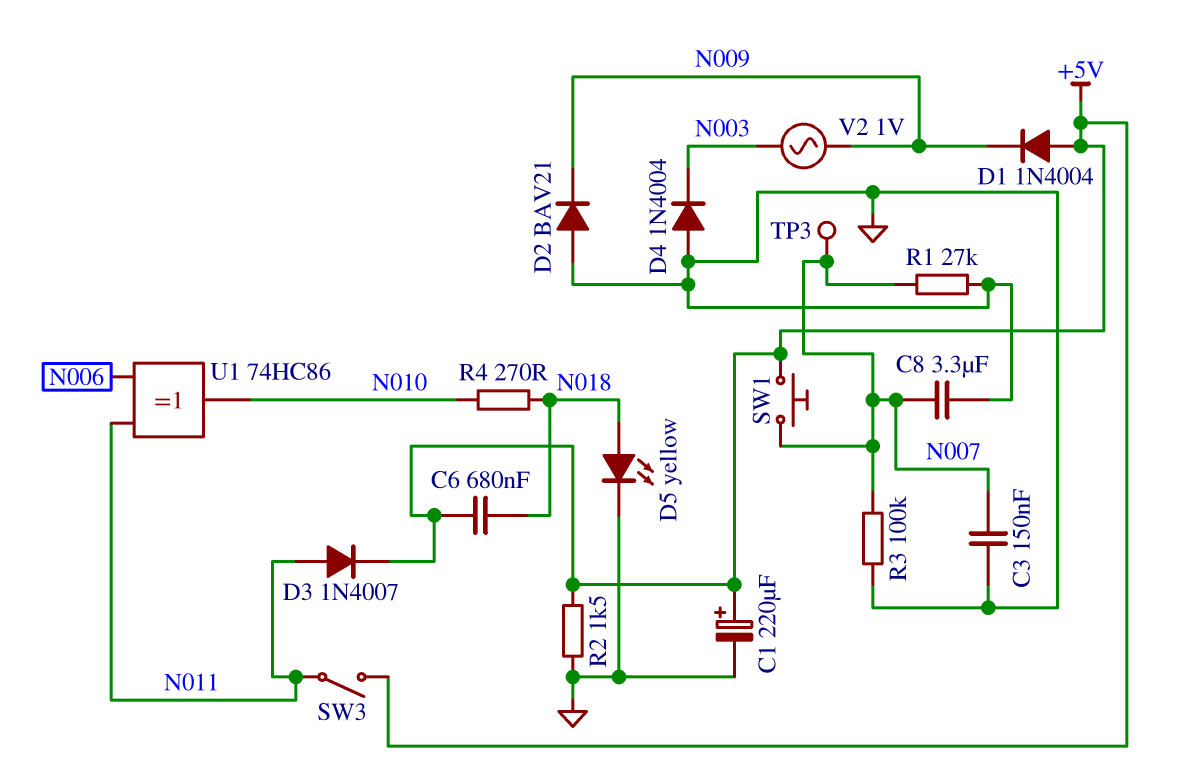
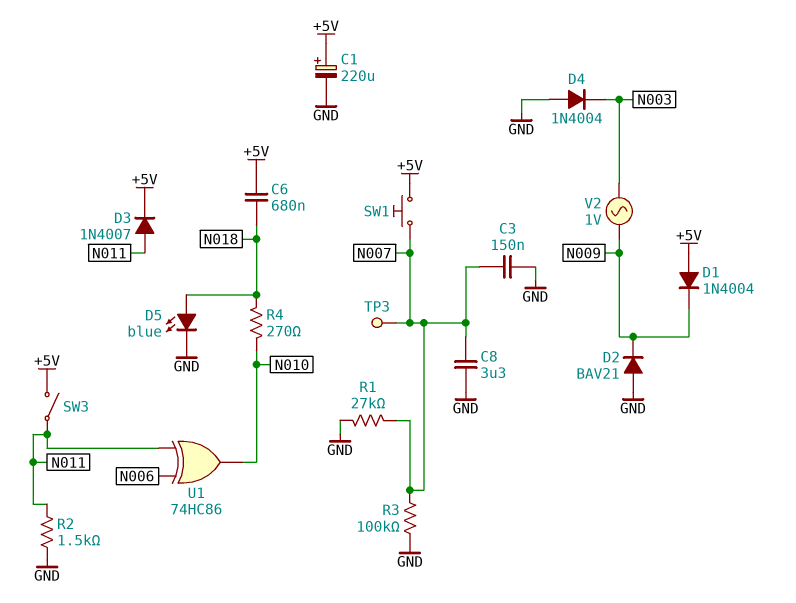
D5: LED yellow (A N018, K GND) -> LED blue (A N018, K GND)
R2: 1.5k (+5V, GND) -> 1.5k (GND, N011)

